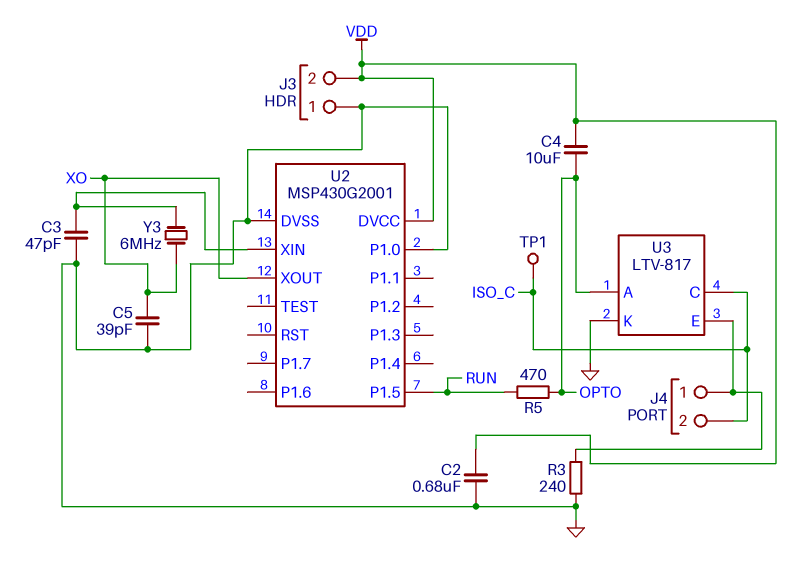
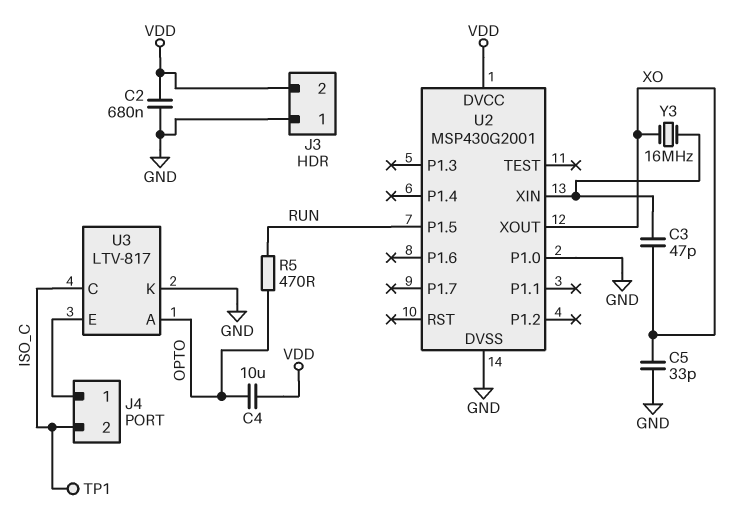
C3: 47pF (GND, U2/XIN) -> 47pF (U2/XIN, XO)
C5: 39pF (GND, XO) -> 33pF (GND, XO)
R3: 240 (GND, J4/1) -> none
Y3: 6MHz (U2/XIN, XO) -> 16MHz (U2/XIN, XO)

